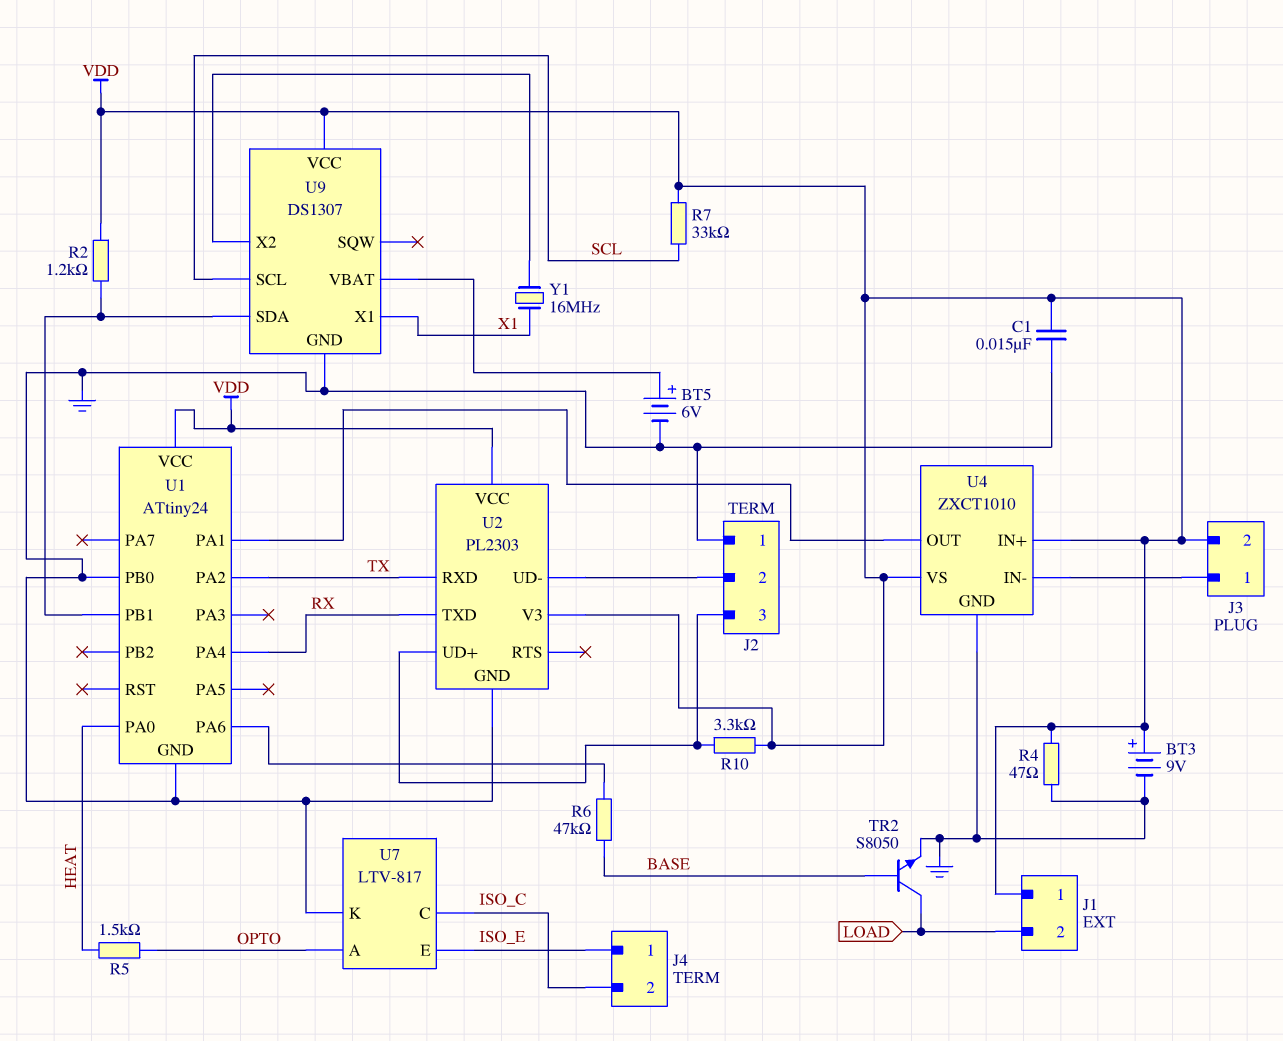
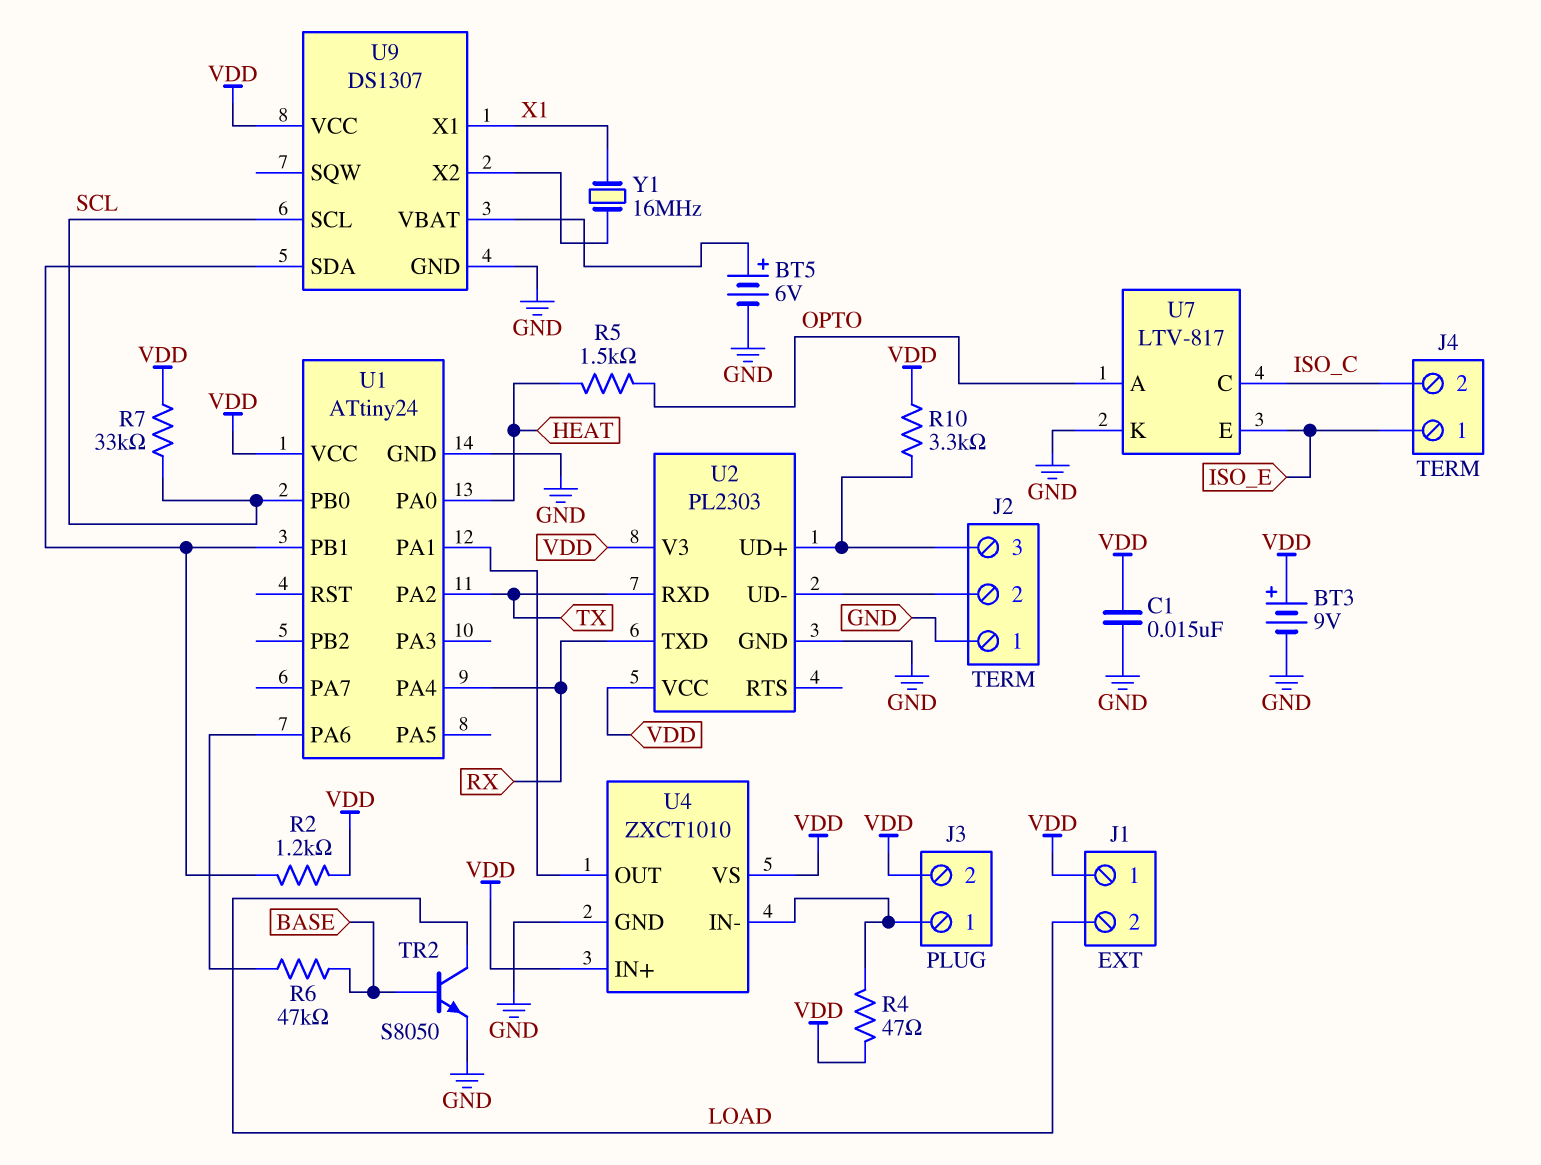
R4: 47 (GND, VDD) -> 47 (J3/1, VDD)
U1 pin PB0: GND -> SCL

